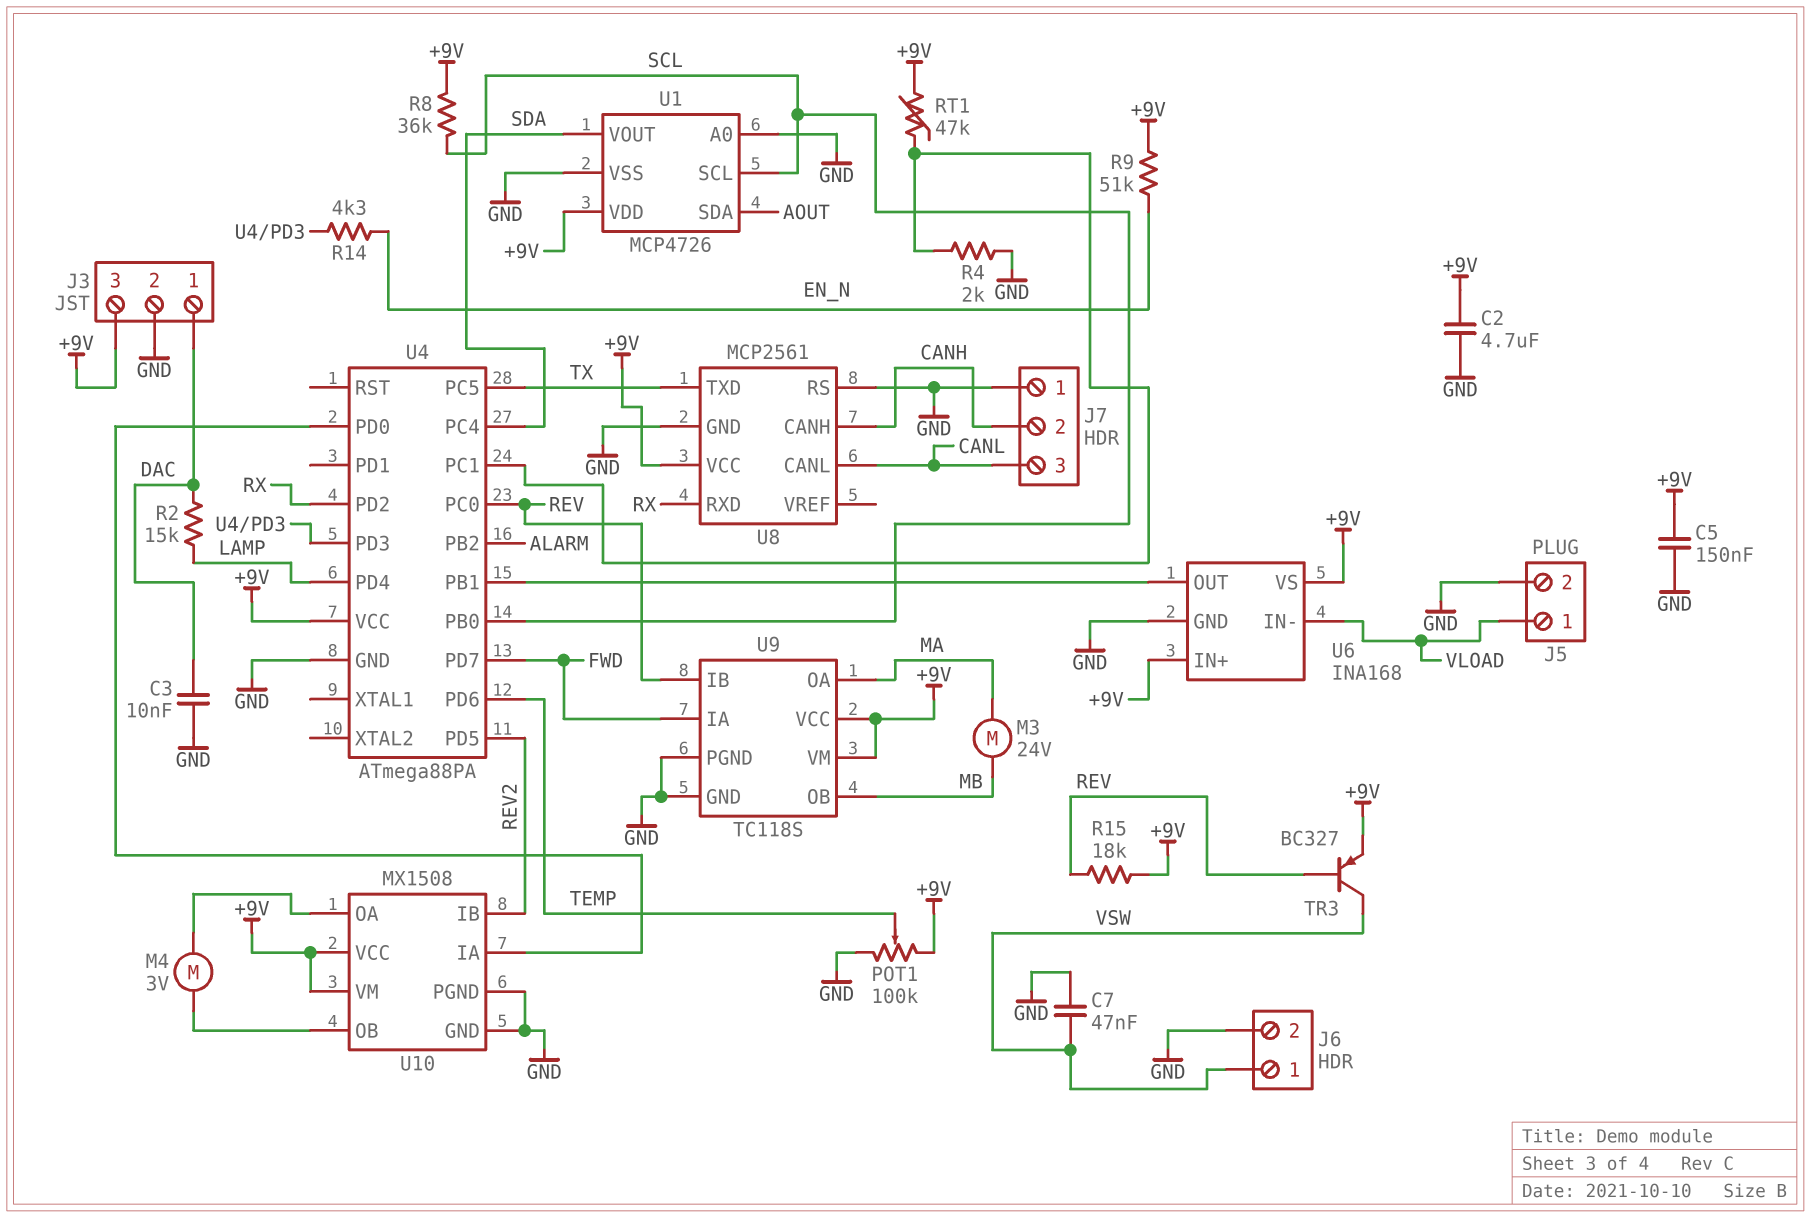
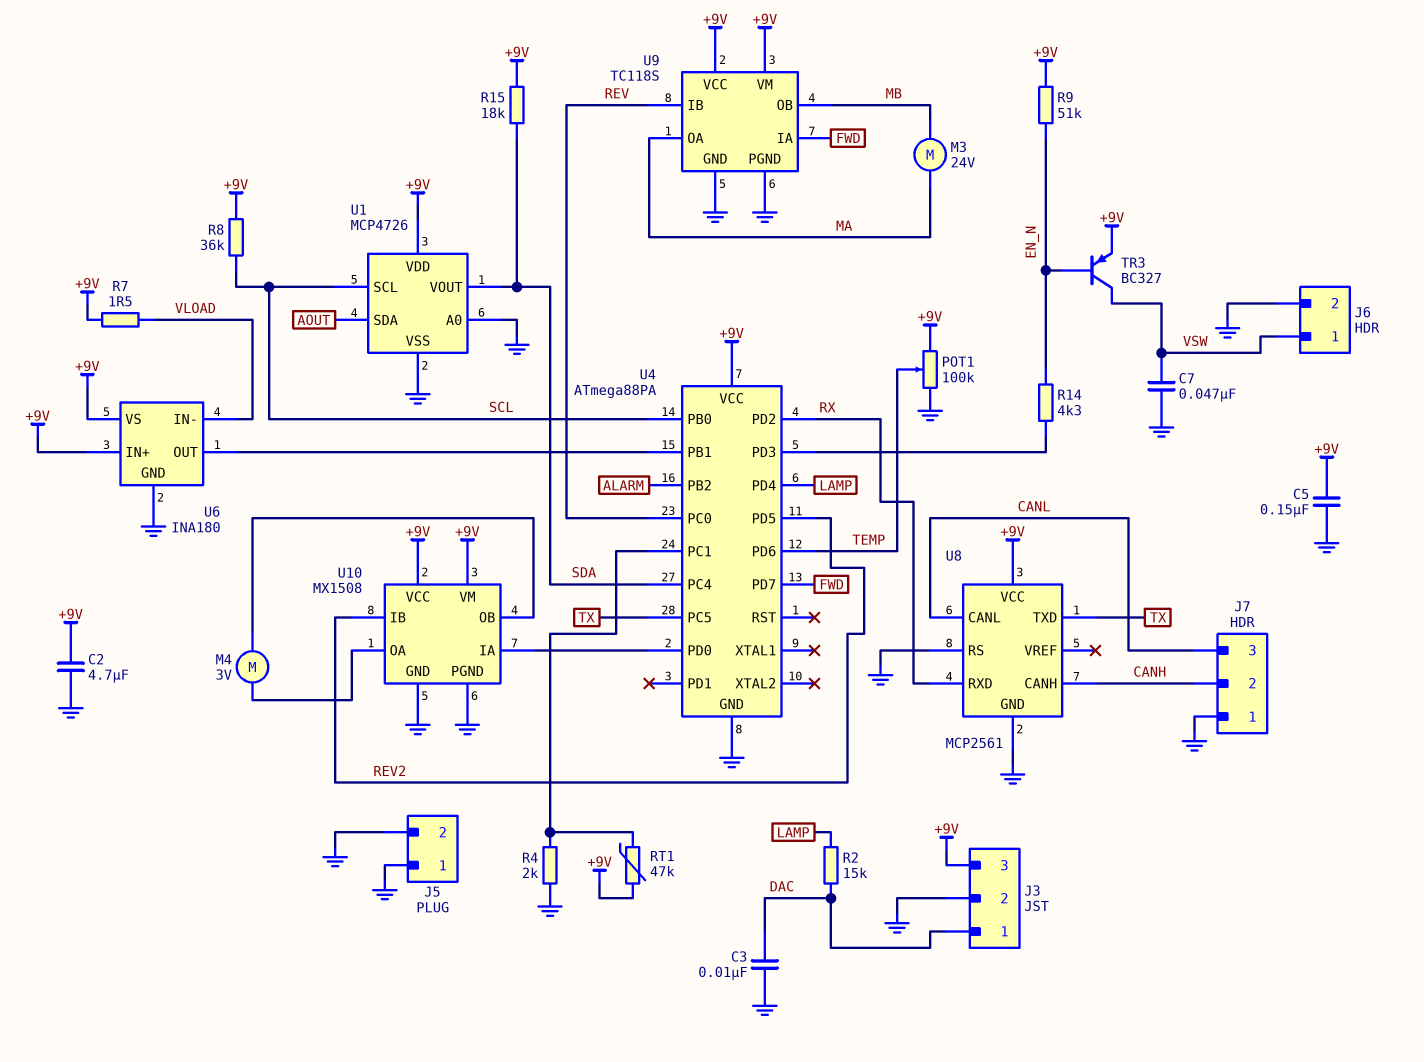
J5 pin 1: VLOAD -> GND
R7: none -> 1.5 (+9V, VLOAD)
R15: 18k (+9V, REV) -> 18k (+9V, SDA)
TR3: PNP BC327 (B REV, C VSW, E +9V) -> PNP BC327 (B EN_N, C VSW, E +9V)
U6: INA168 -> INA180

